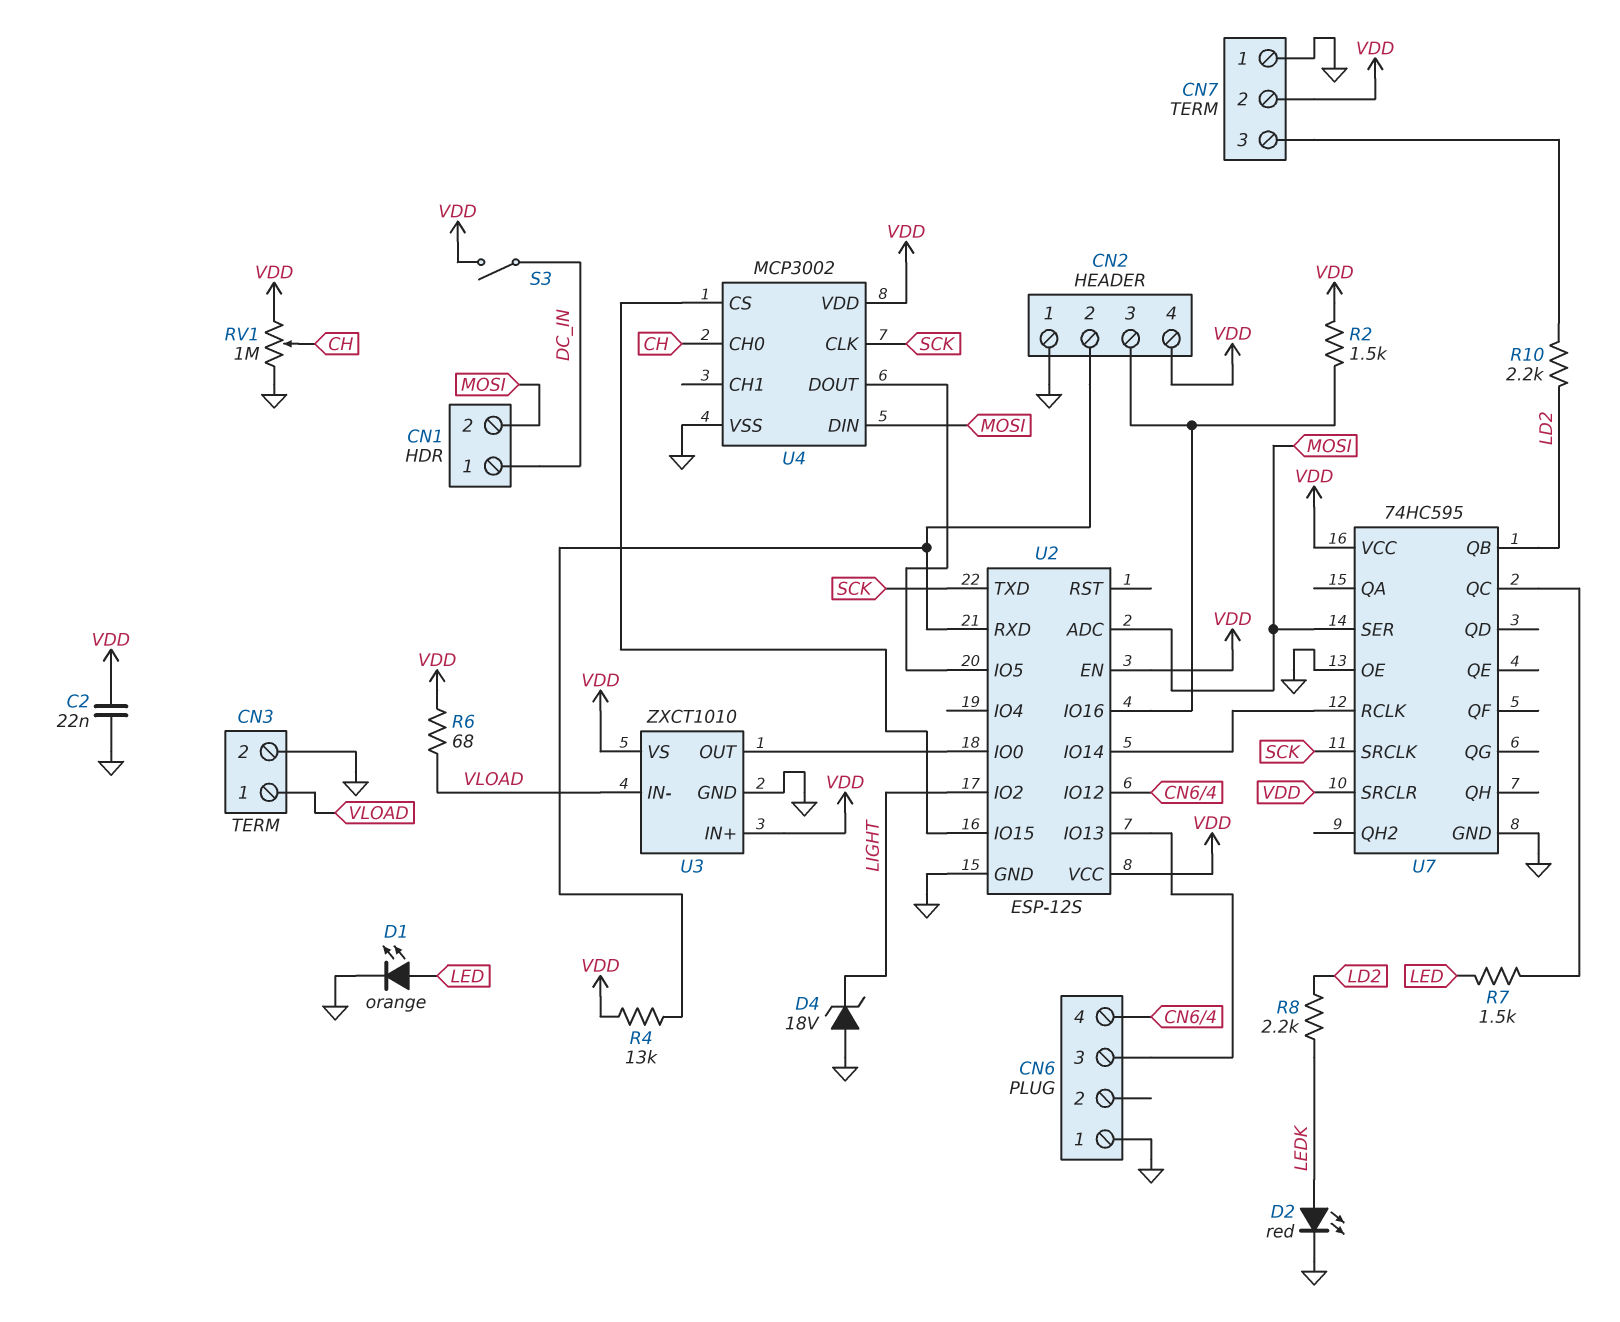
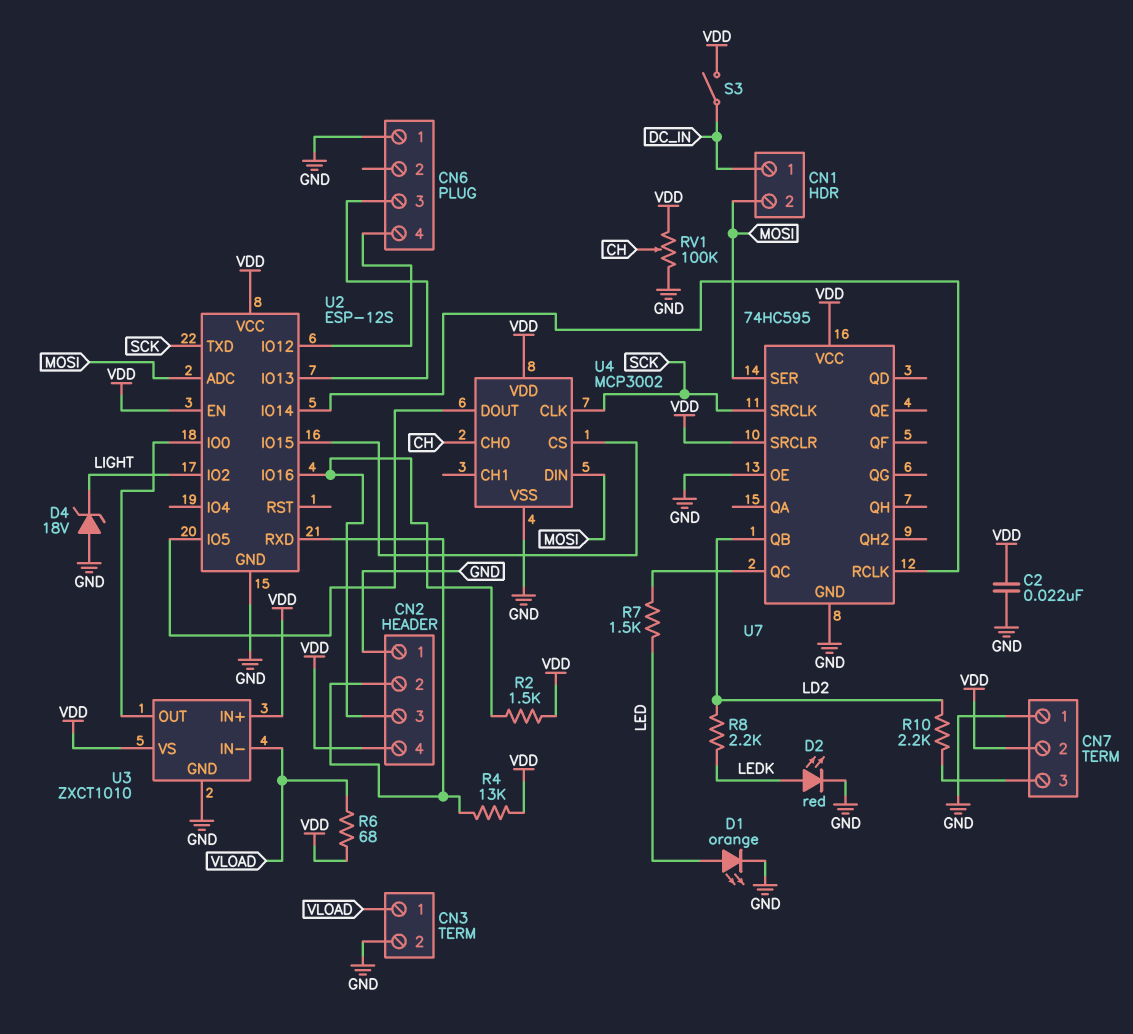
RV1: 1M (GND, VDD, wiper CH) -> 100k (GND, VDD, wiper CH)

